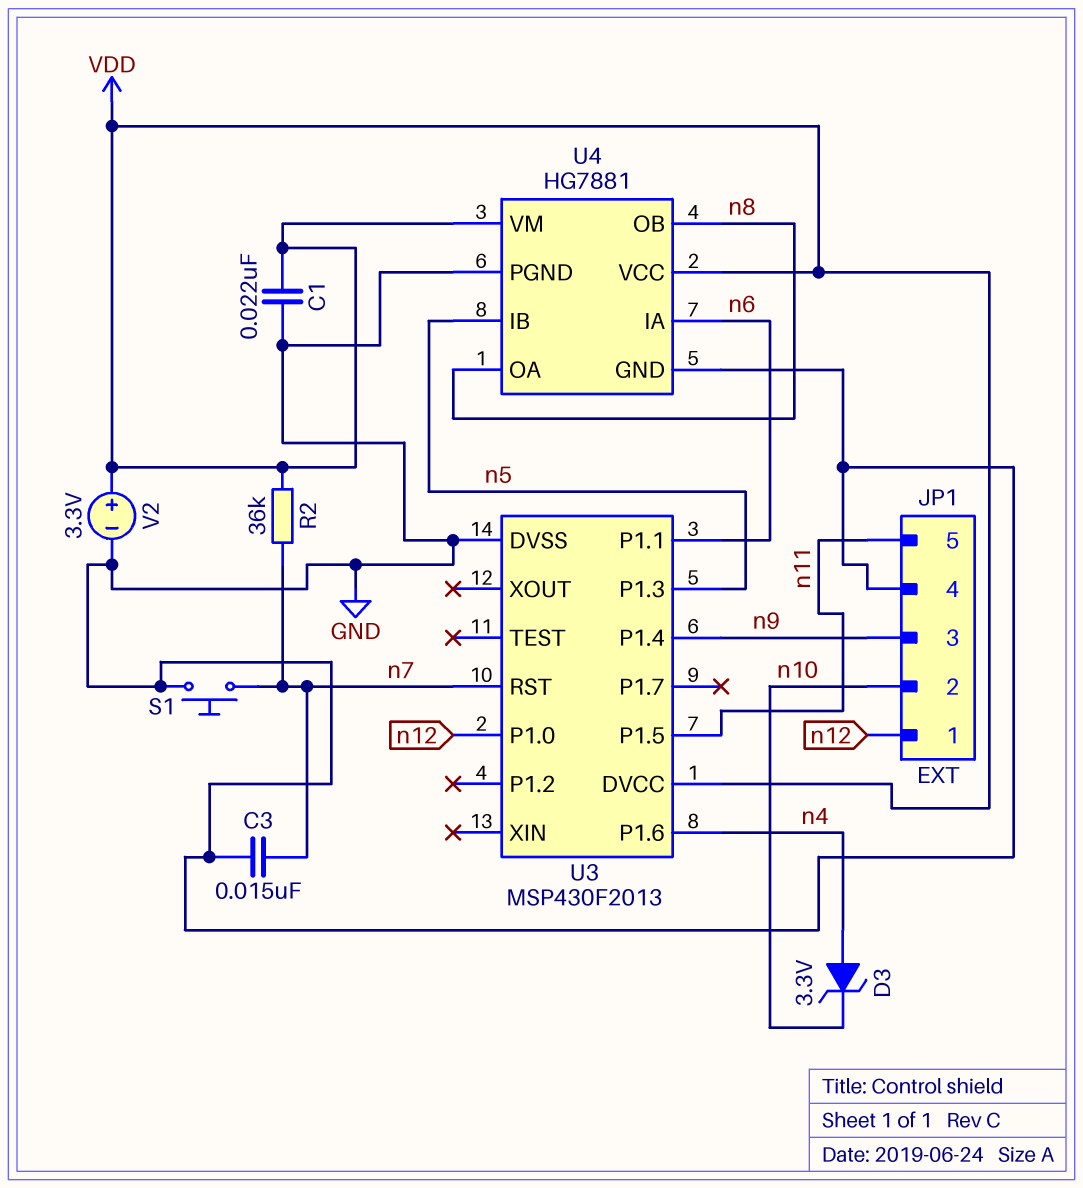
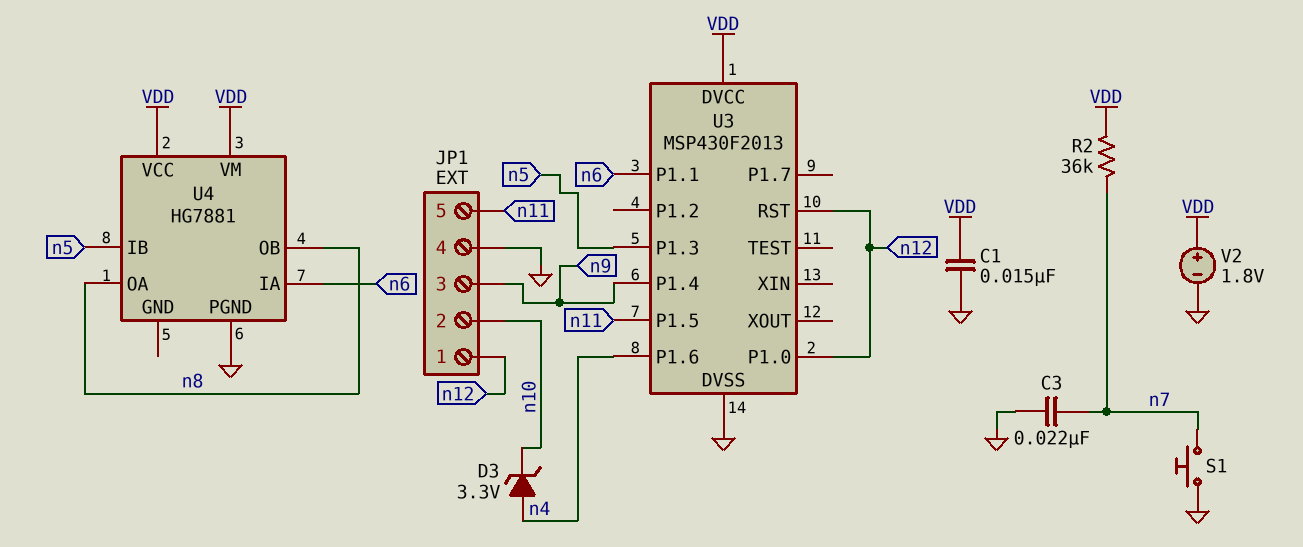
C1: 22nF (GND, VDD) -> 15nF (GND, VDD)
C3: 15nF (GND, n7) -> 22nF (GND, n7)
U3 pin RST: n7 -> n12
U4 pin GND: GND -> none
V2: 3.3V (plus VDD, minus GND) -> 1.8V (plus VDD, minus GND)

